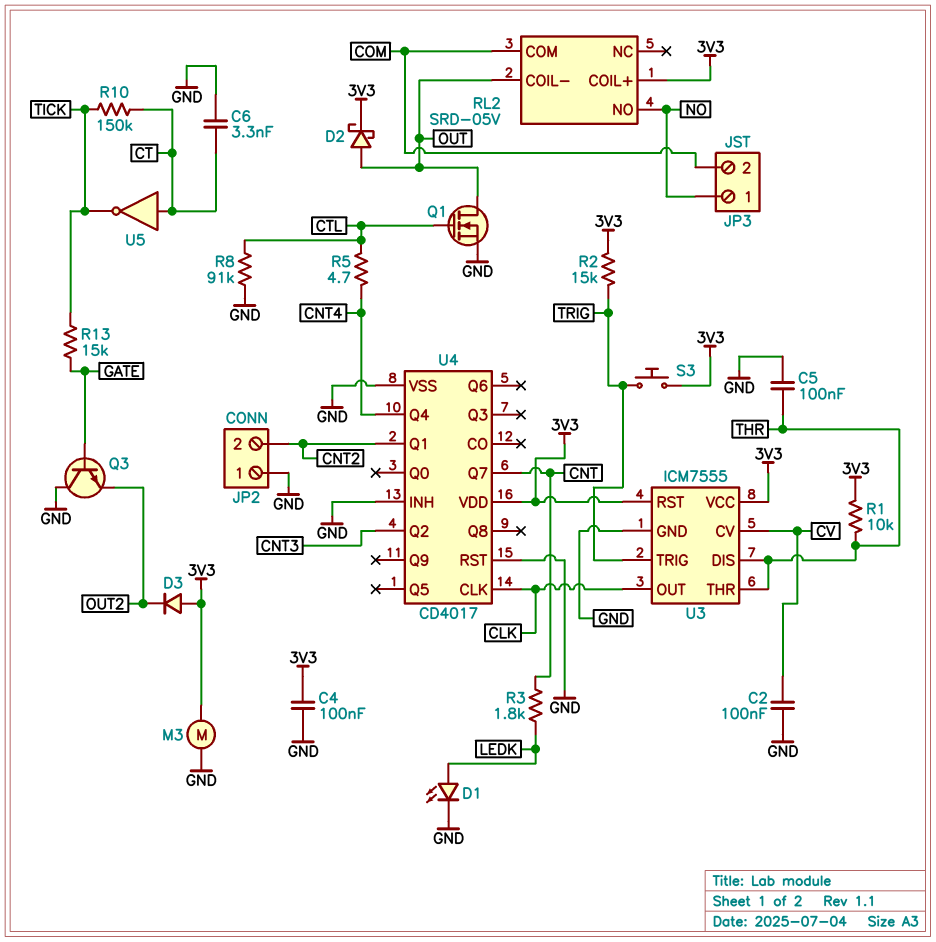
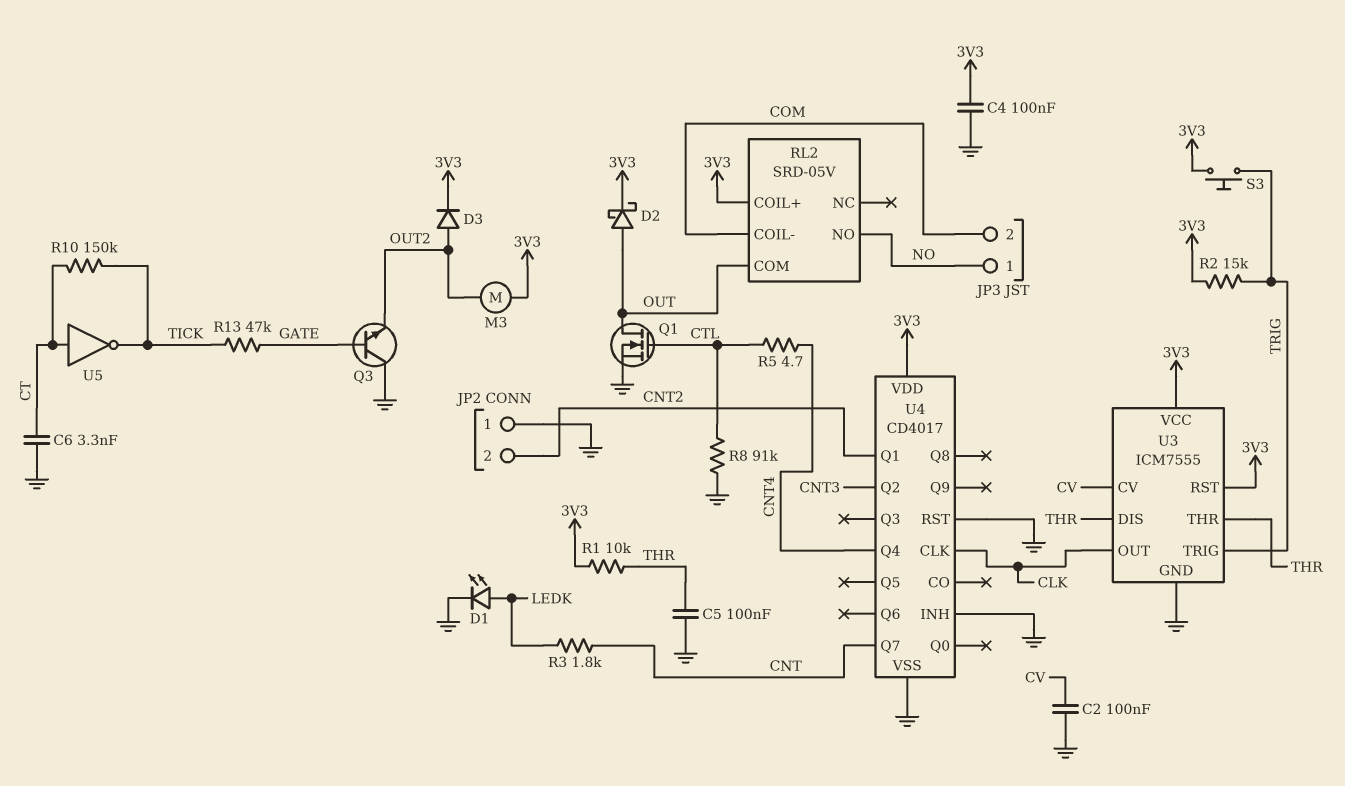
D3: diode (A 3V3, K OUT2) -> diode (A OUT2, K 3V3)
M3: motor (3V3, GND) -> motor (3V3, OUT2)
R13: 15k (GATE, TICK) -> 47k (GATE, TICK)
RL2 pin COIL-: OUT -> COM
RL2 pin COM: COM -> OUT

